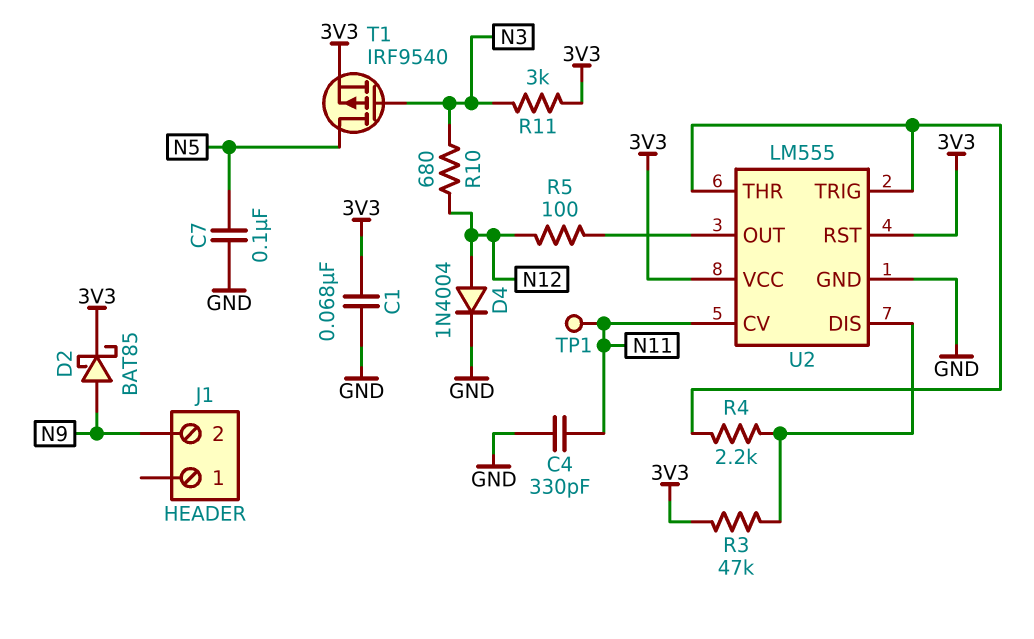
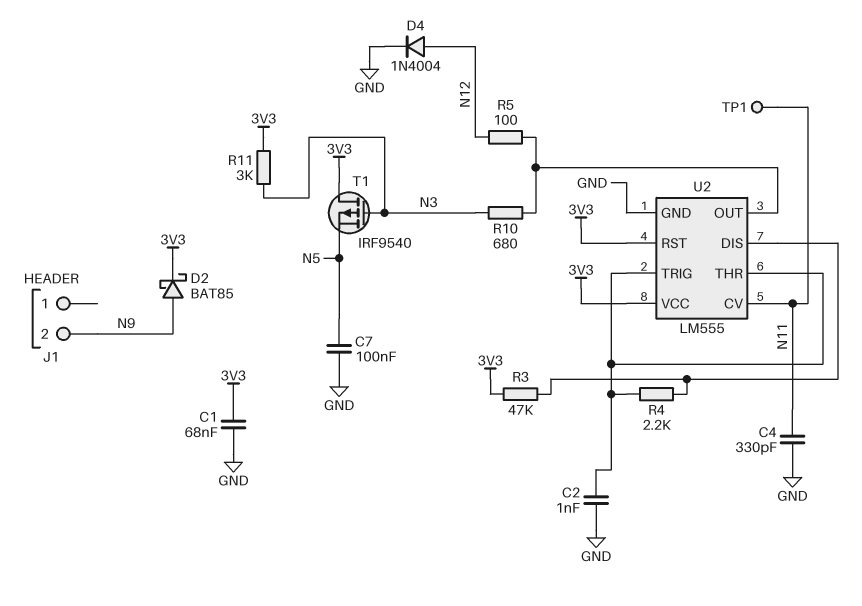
C2: none -> 1nF (GND, U2/THR)
R10: 680 (N3, N12) -> 680 (N3, U2/OUT)
T1: PMOS IRF9540 (G N3, D N5, S 3V3) -> PMOS IRF9540 (G N3, D 3V3, S N5)

